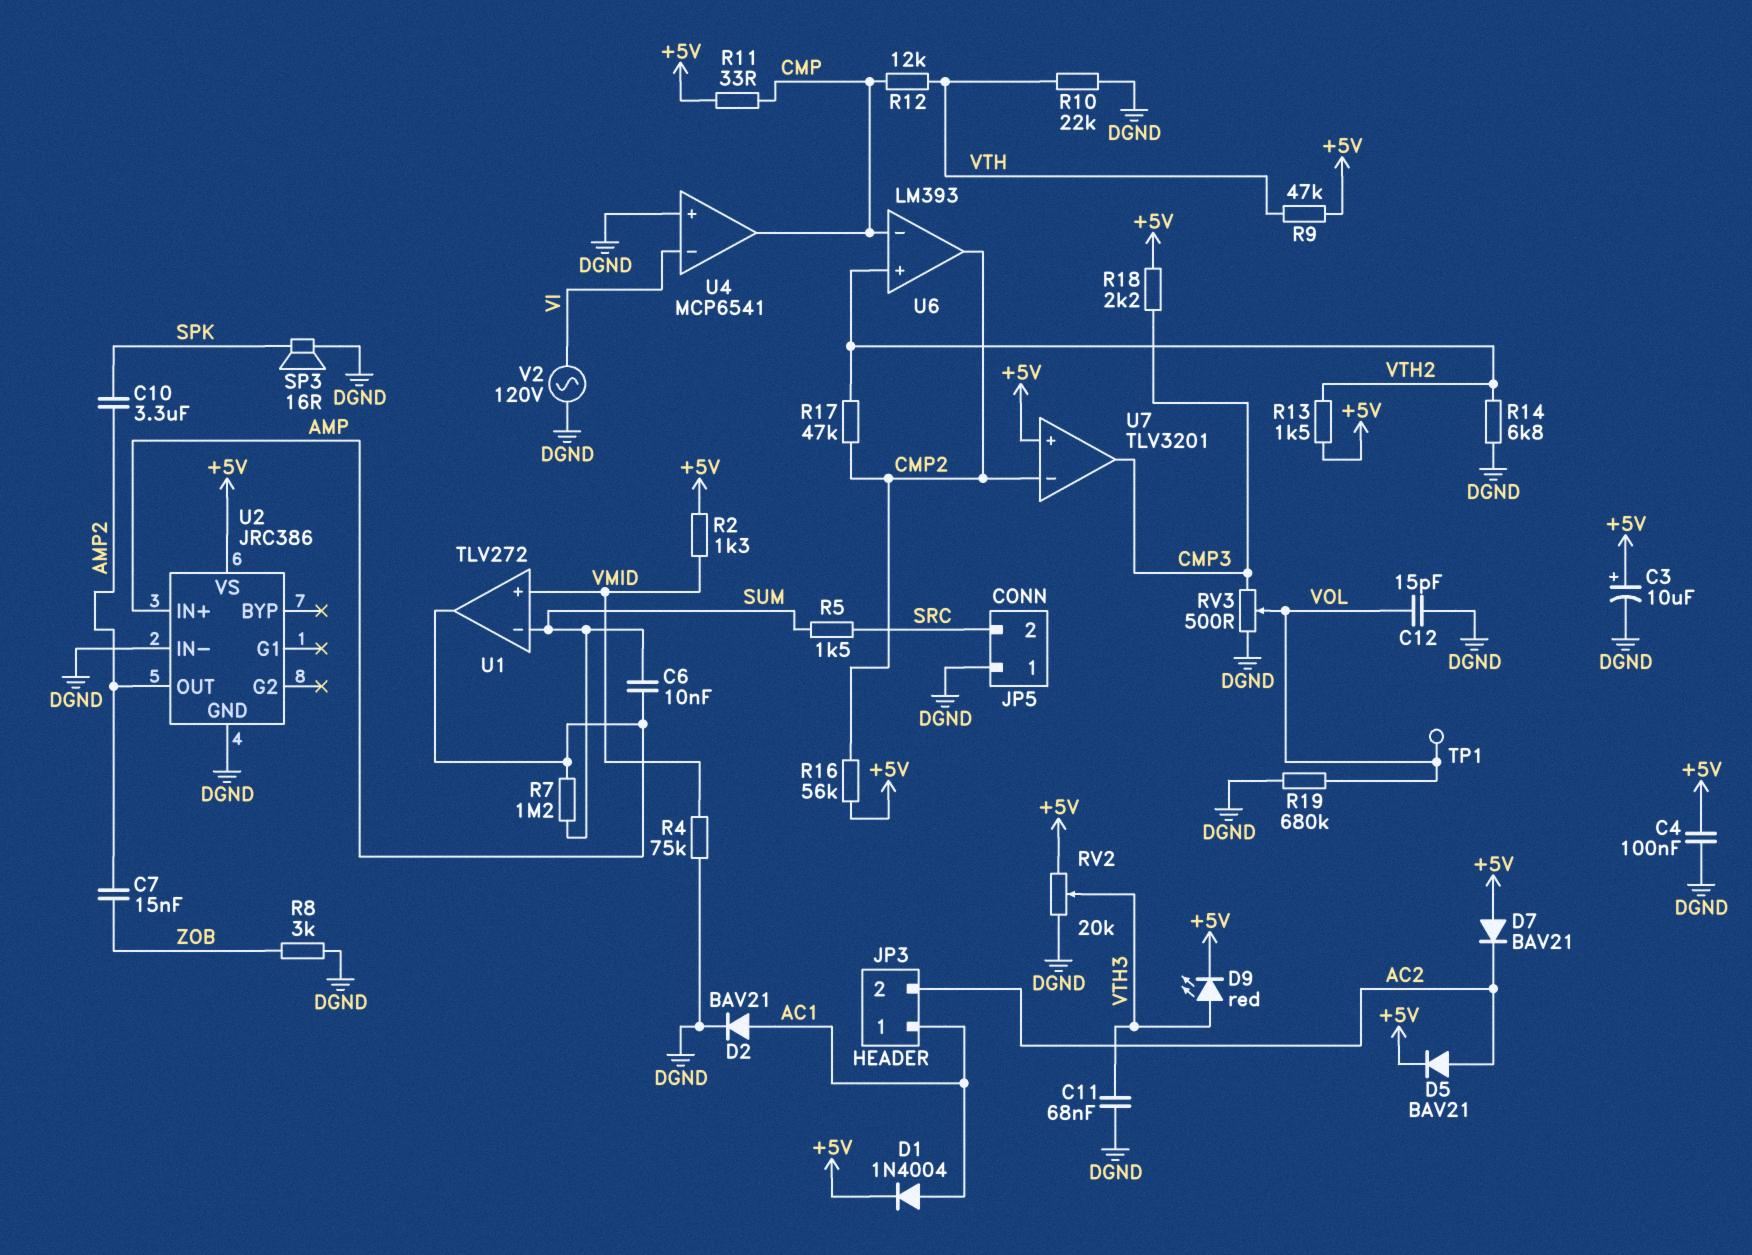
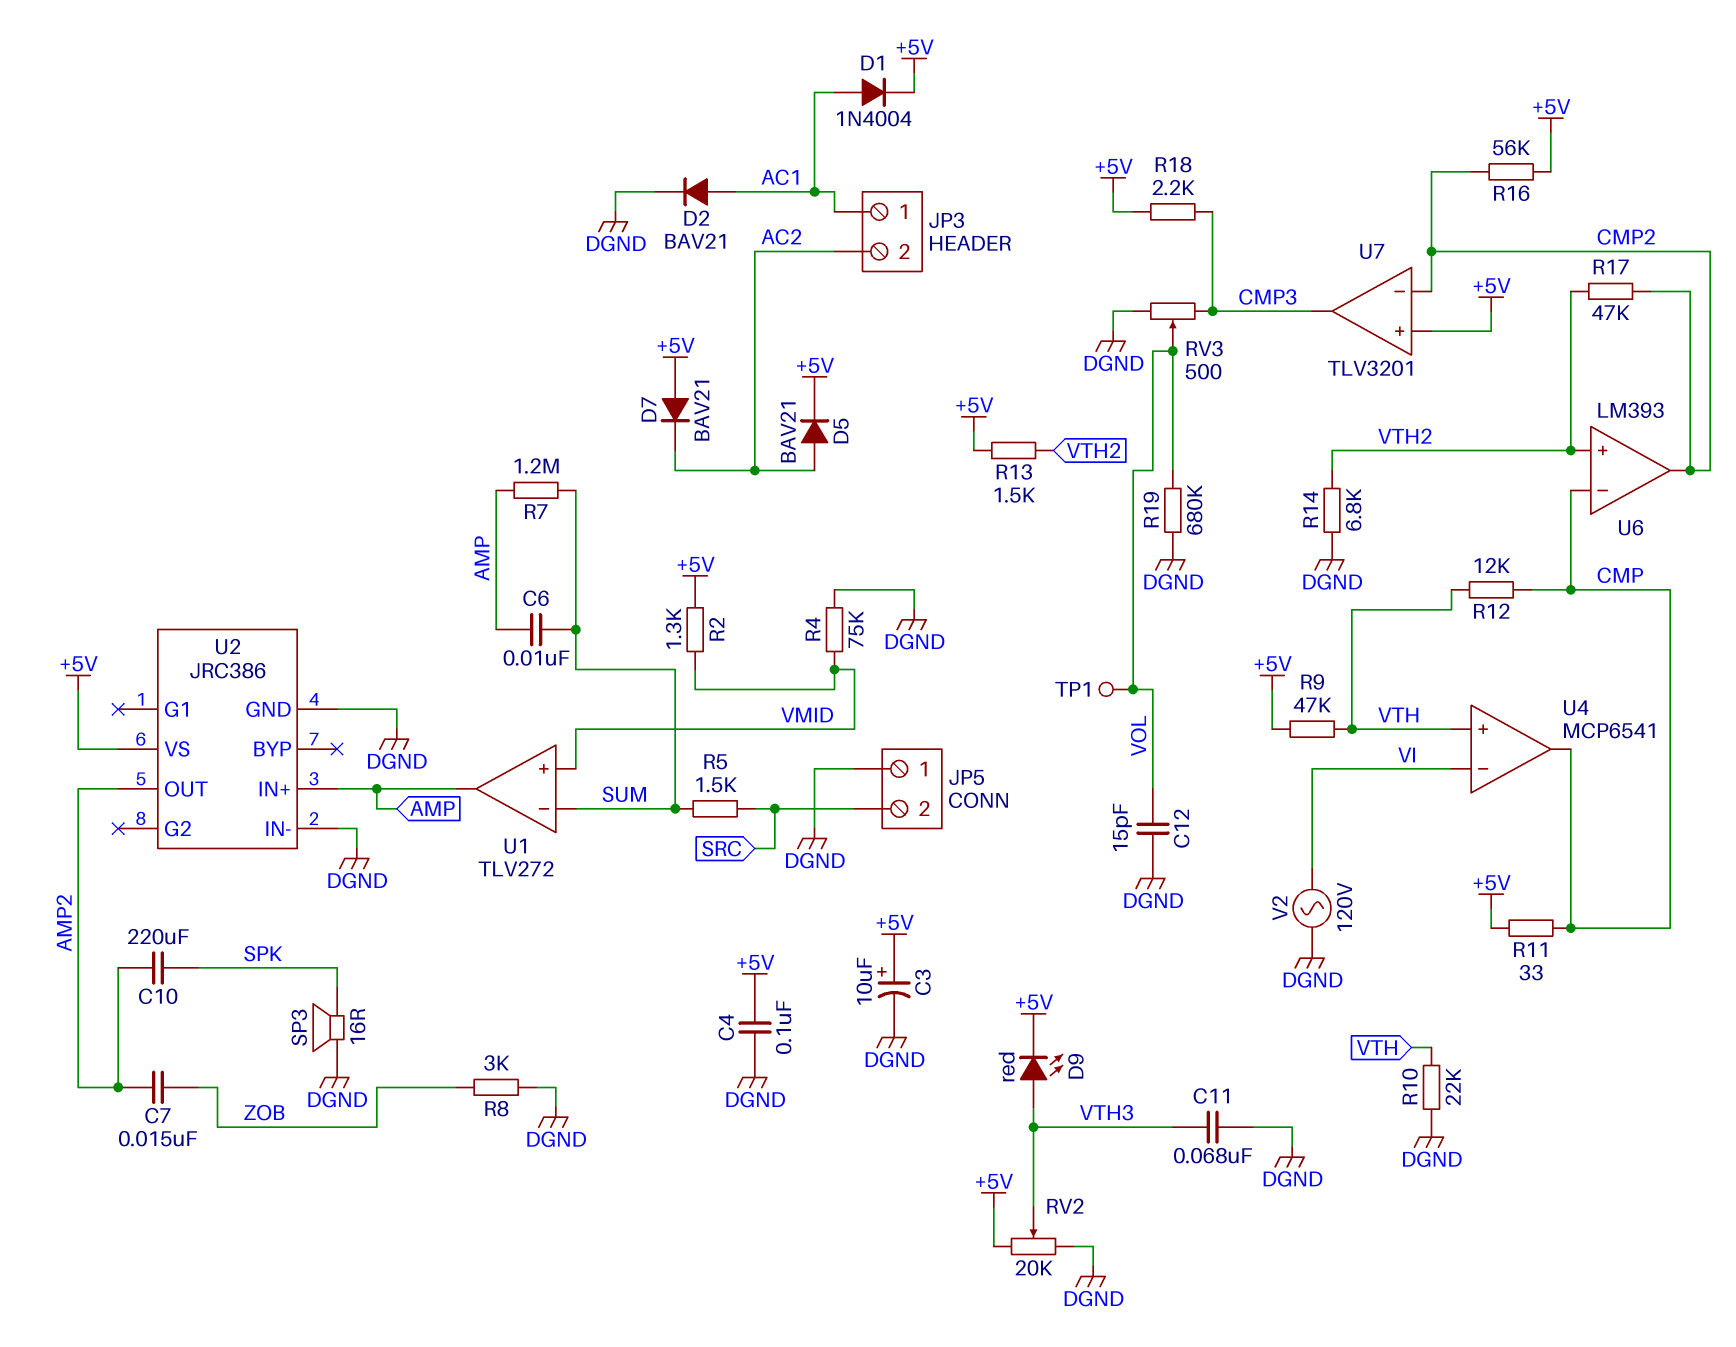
C10: 3.3uF (AMP2, SPK) -> 220uF (AMP2, SPK)
U4 pin in+: DGND -> VTH

